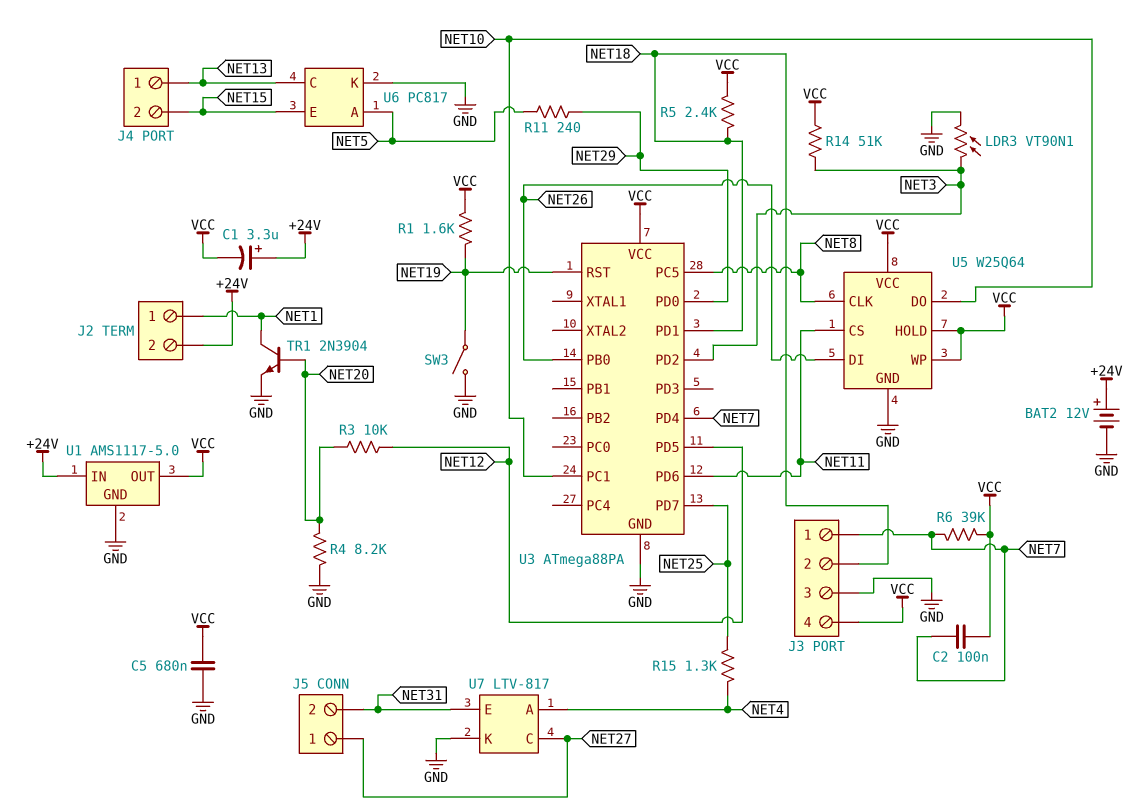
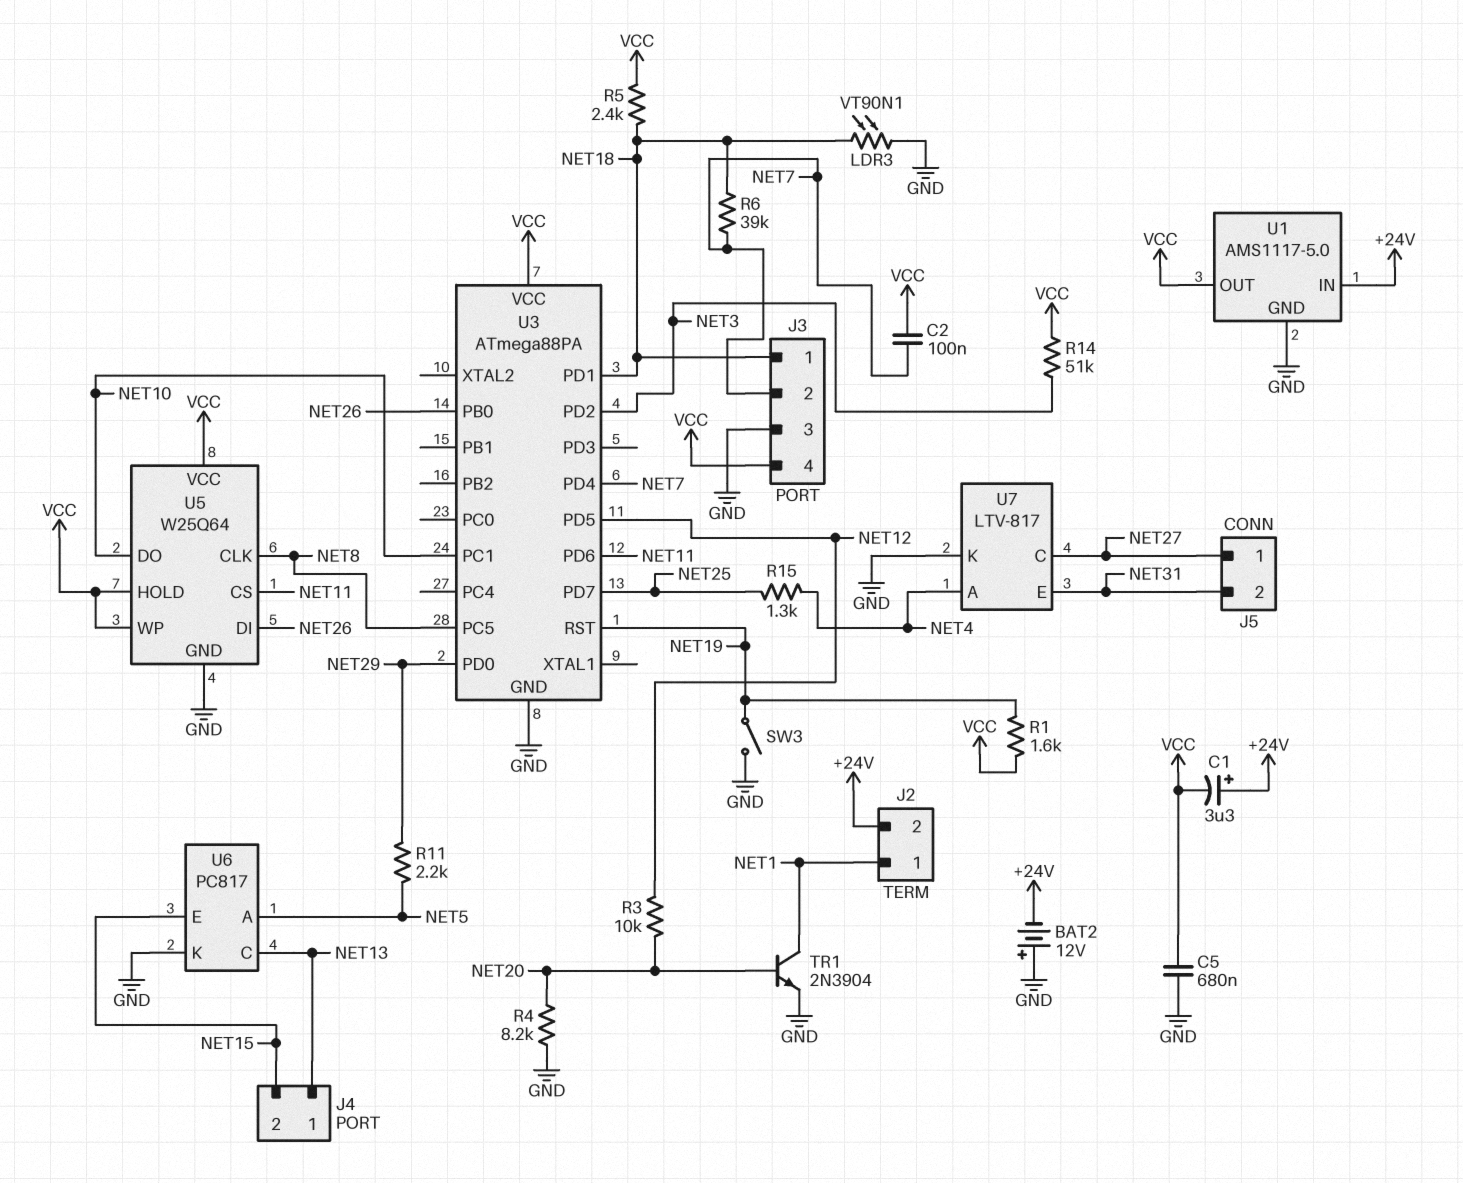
BAT2: 12V (plus +24V, minus GND) -> 12V (plus GND, minus +24V)
J3 pin 1: NET7 -> NET18
J3 pin 2: NET18 -> NET7
LDR3: VT90N1 (GND, NET3) -> VT90N1 (GND, NET18)
R6: 39k (NET7, VCC) -> 39k (NET7, NET18)
R11: 240 (NET5, NET29) -> 2.2k (NET5, NET29)

